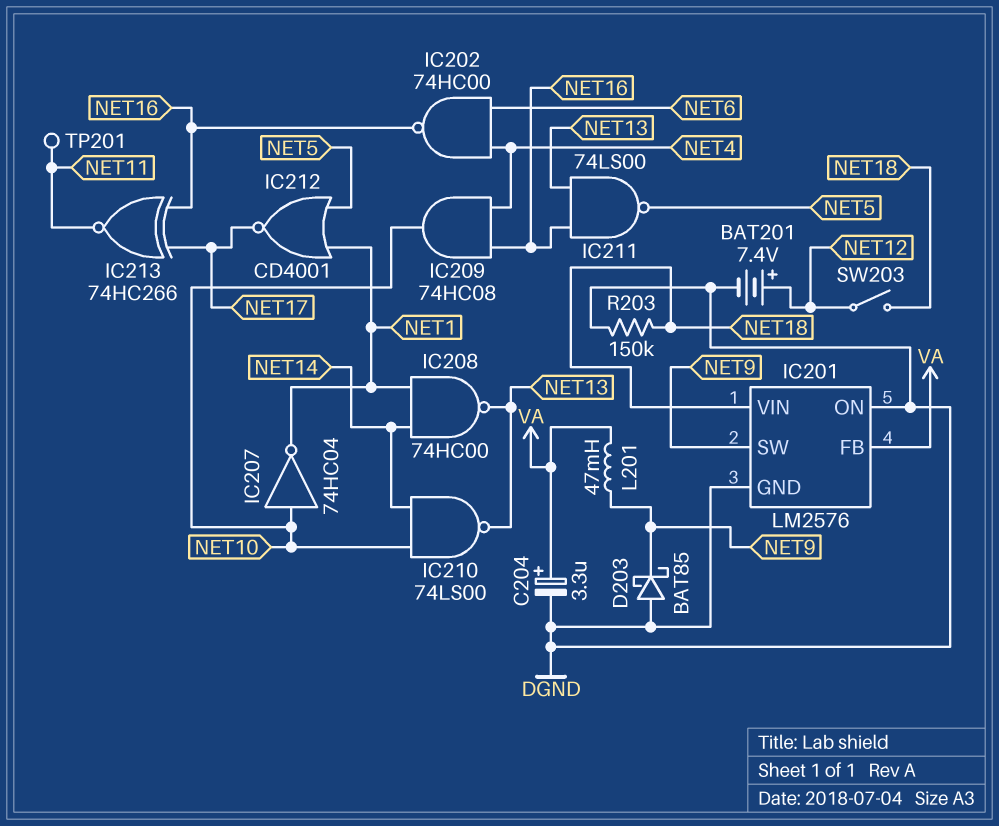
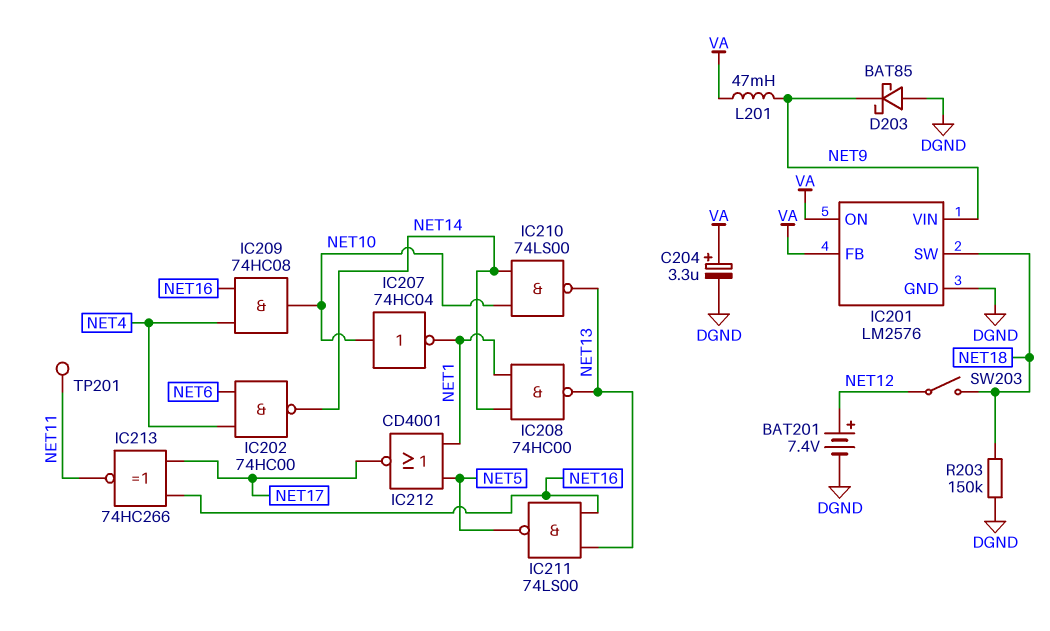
IC201 pin ON: DGND -> VA
IC201 pin SW: NET9 -> NET18
IC201 pin VIN: NET18 -> NET9
IC202: NAND 74HC00 (in NET4, in NET6, out NET16) -> NAND 74HC00 (in NET4, in NET6, out NET14)

